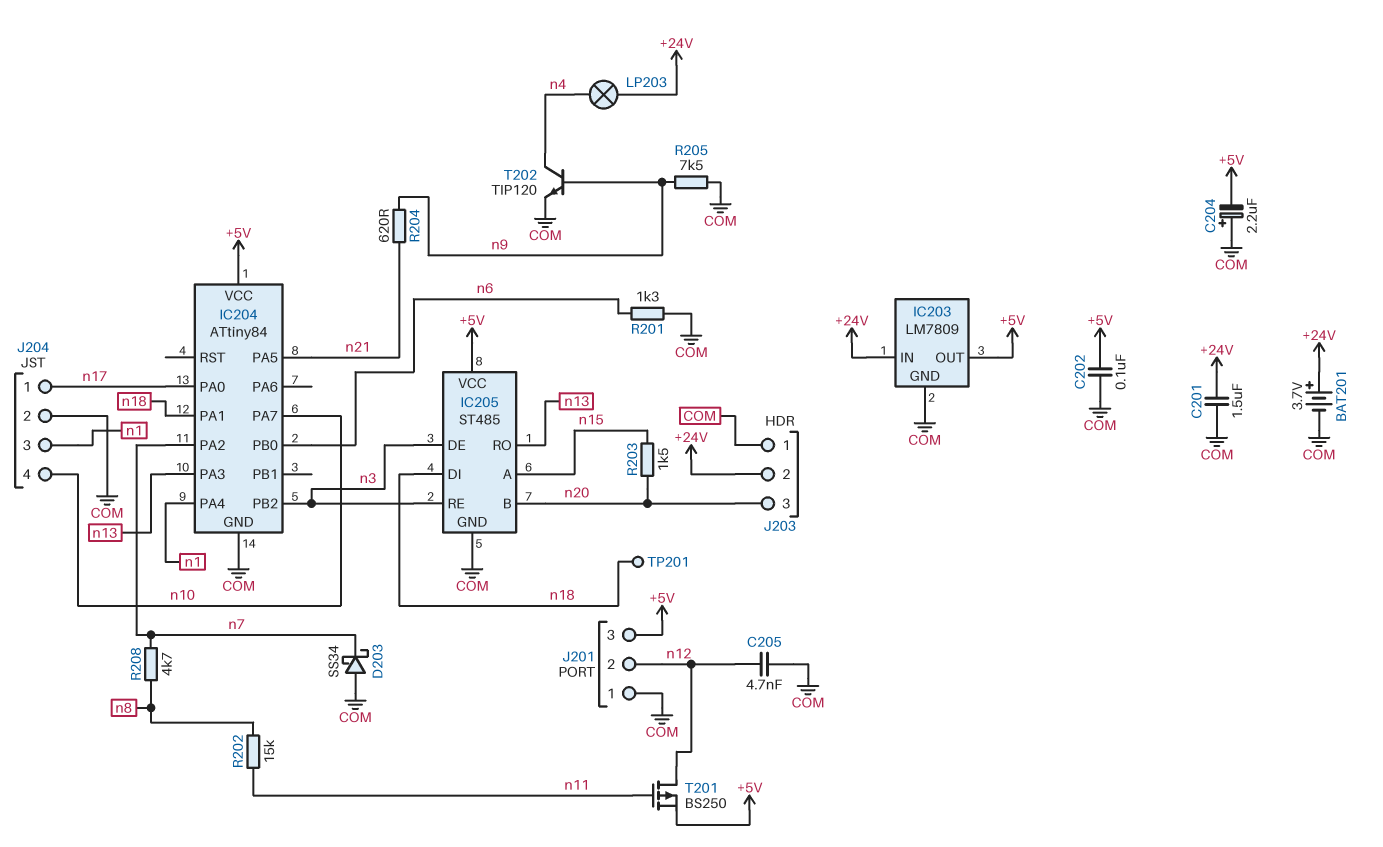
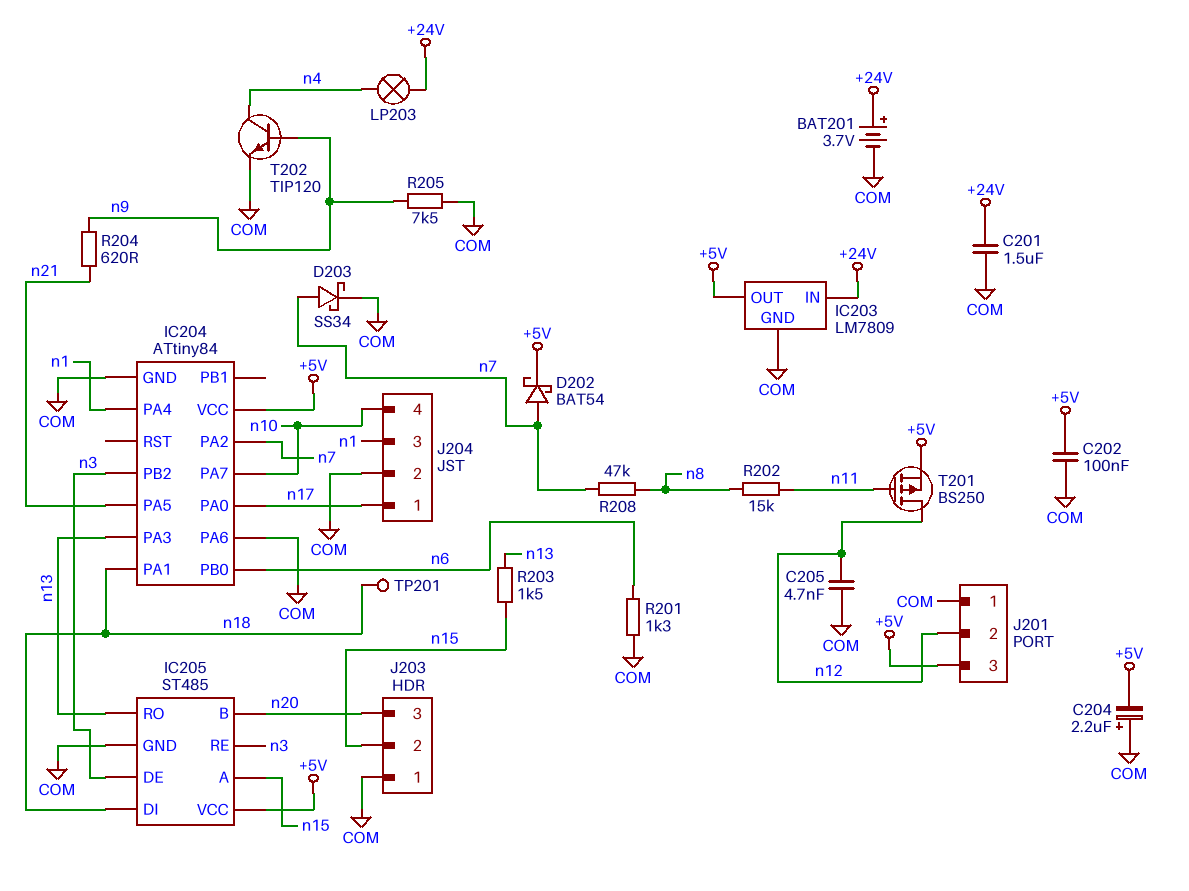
D202: none -> schottky BAT54 (A n7, K +5V)
D203: schottky SS34 (A COM, K n7) -> schottky SS34 (A n7, K COM)
IC204 pin PA6: none -> COM
J203 pin 2: +24V -> n15
R203: 1.5k (n15, n20) -> 1.5k (n13, n15)
R208: 4.7k (n7, n8) -> 47k (n7, n8)

